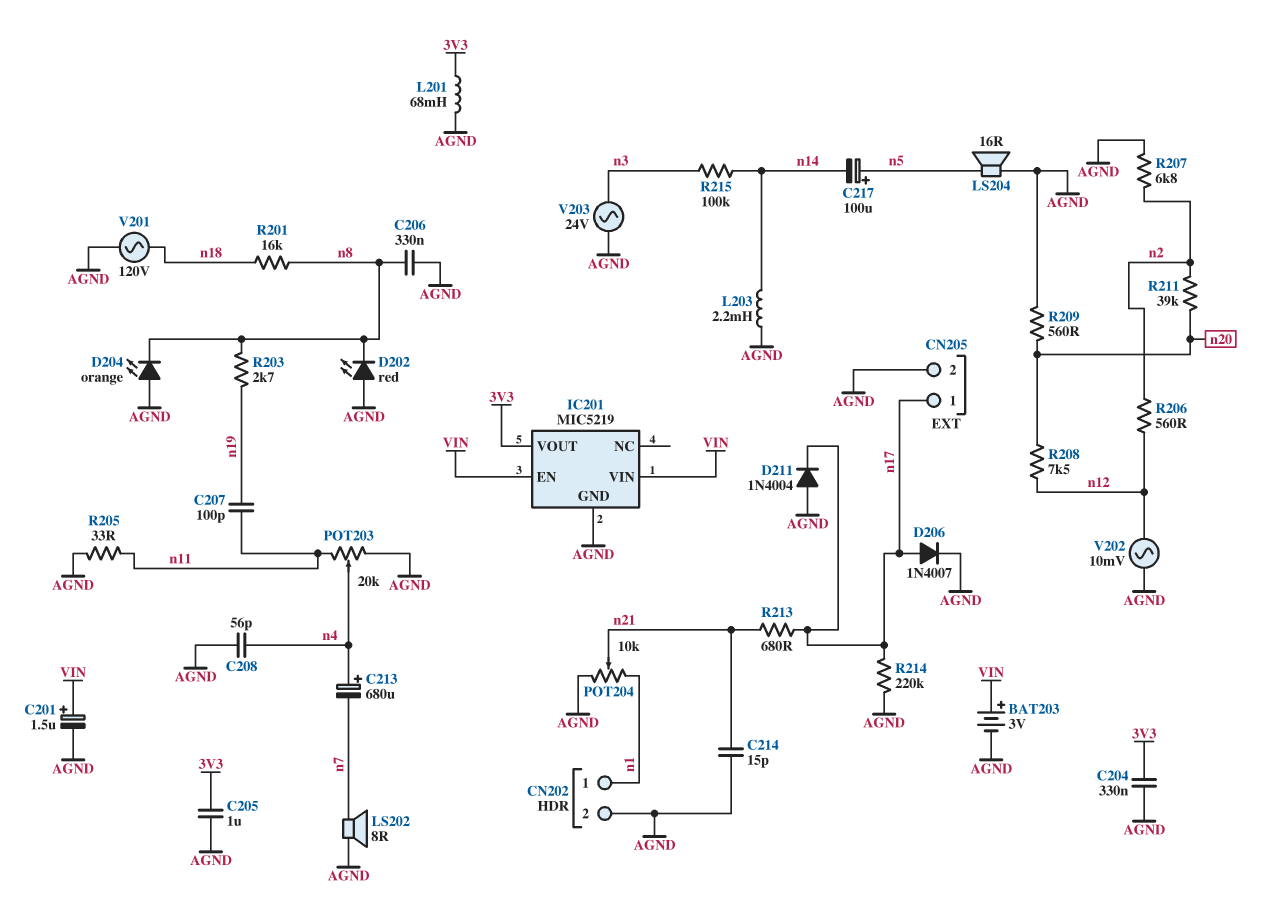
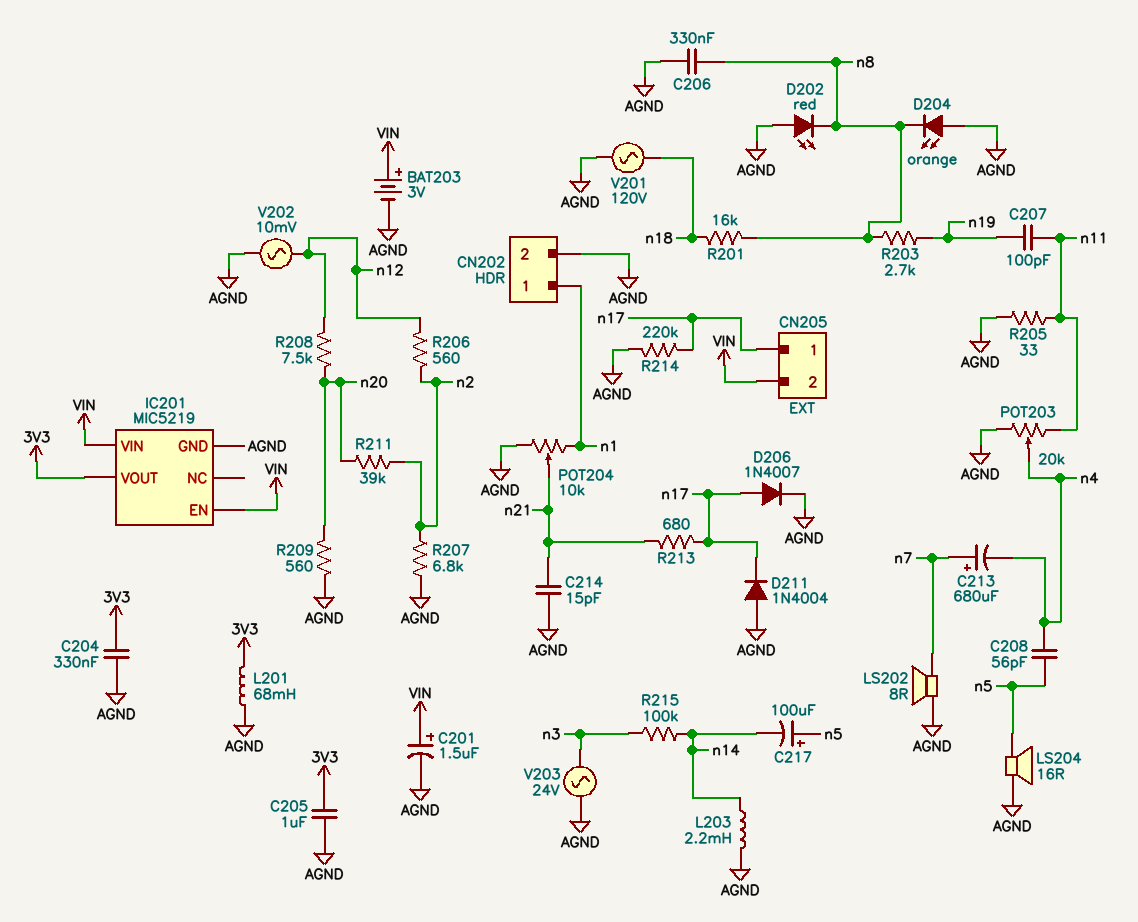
C208: 56pF (AGND, n4) -> 56pF (n4, n5)
C213: 680uF (plus n4, minus n7) -> 680uF (plus n7, minus n4)
CN205 pin 2: AGND -> VIN

